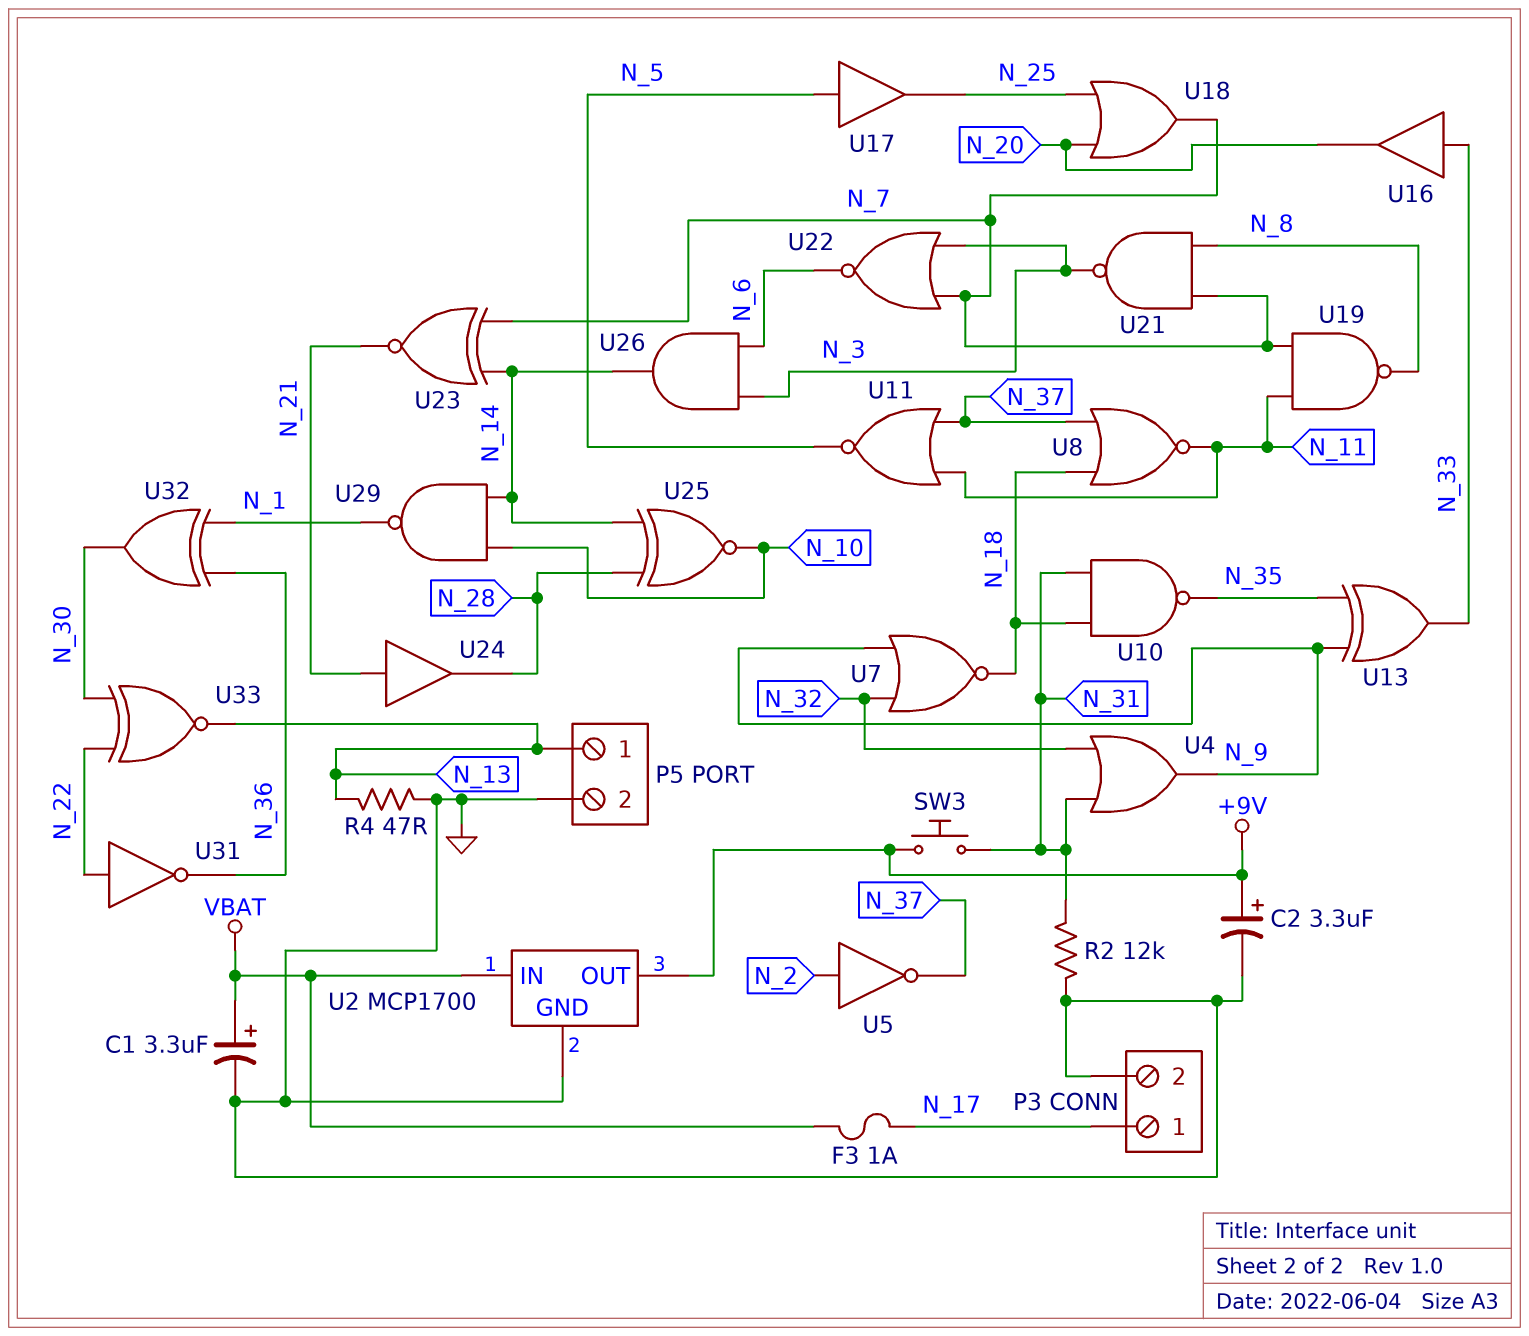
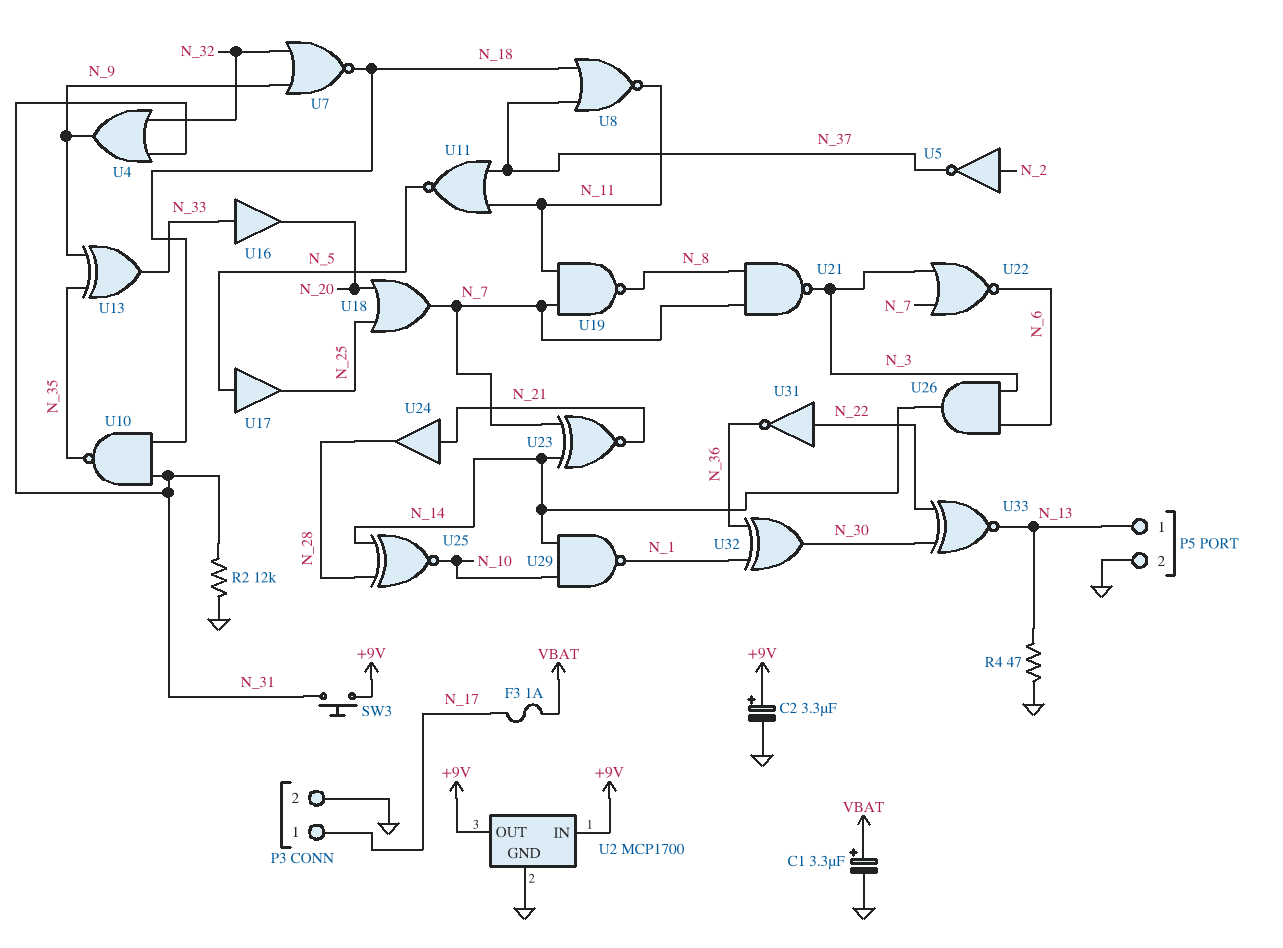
U2 pin IN: VBAT -> +9V

